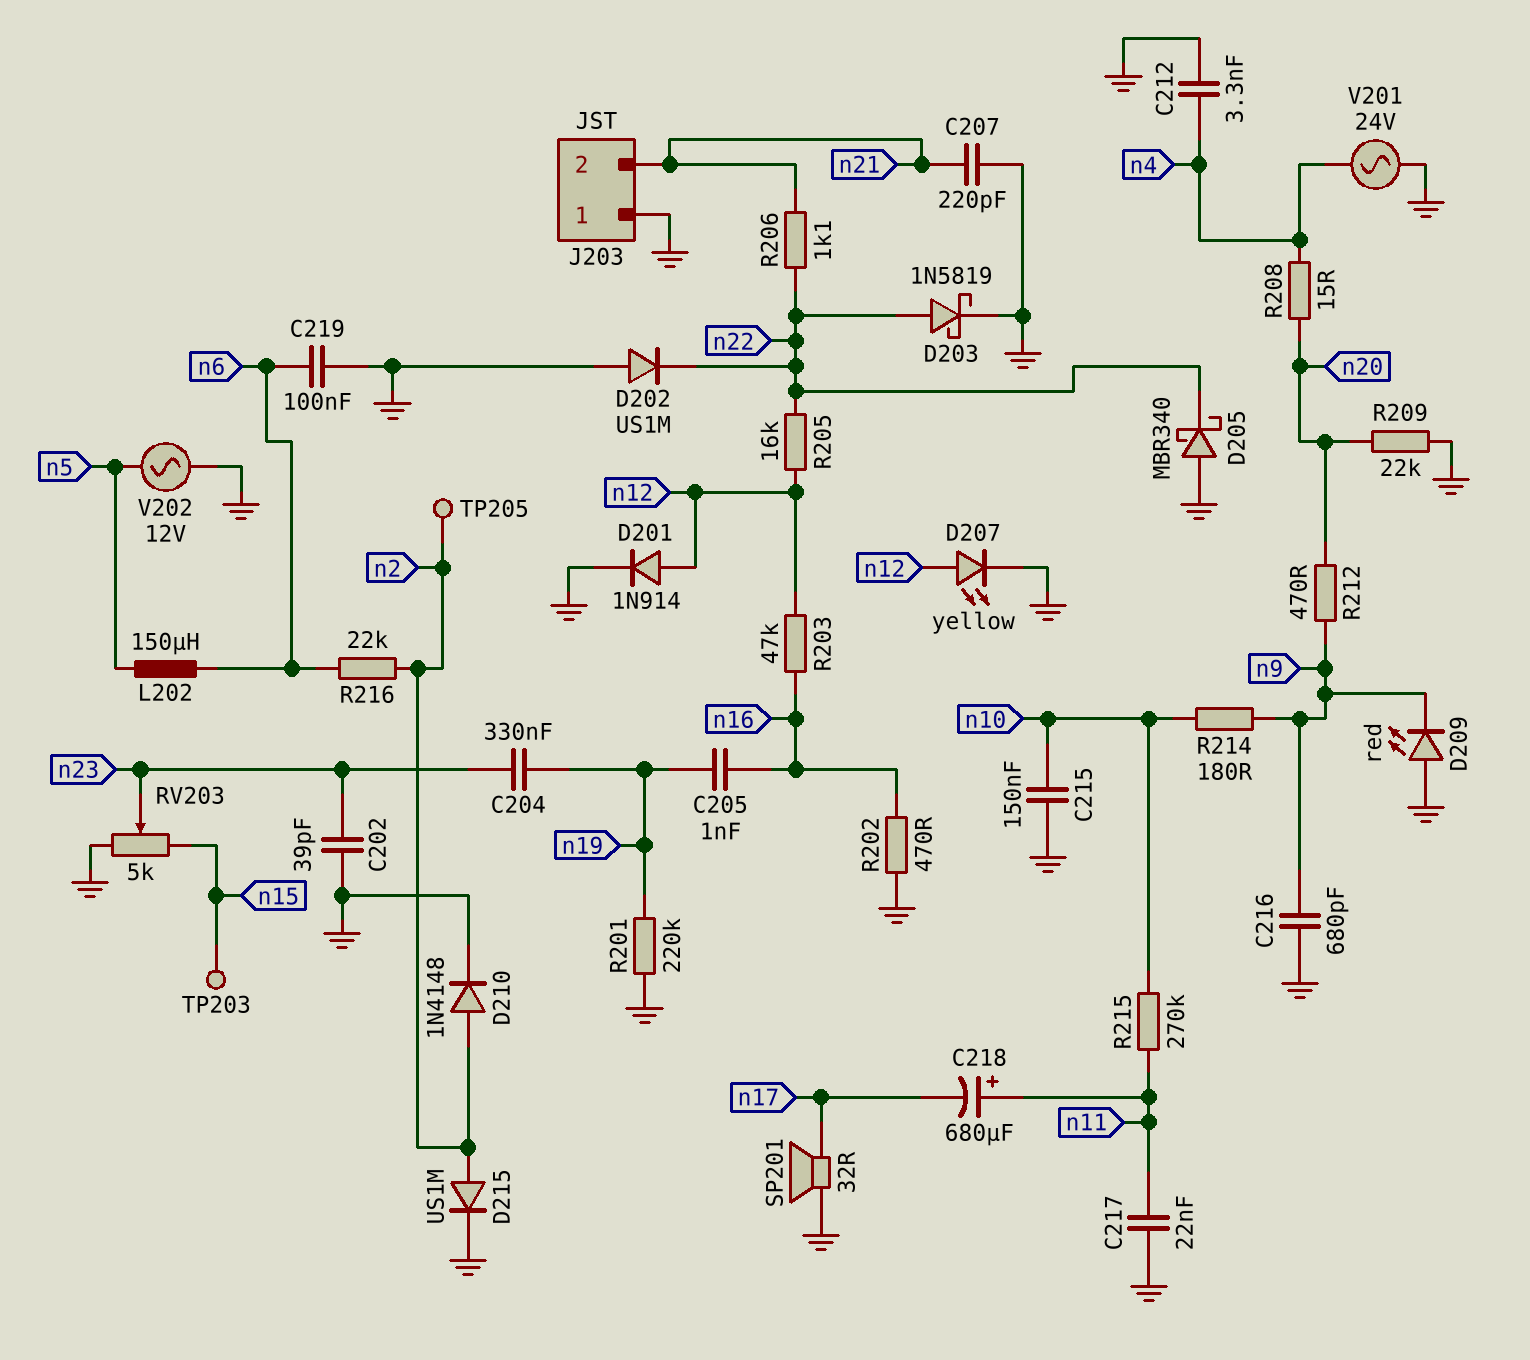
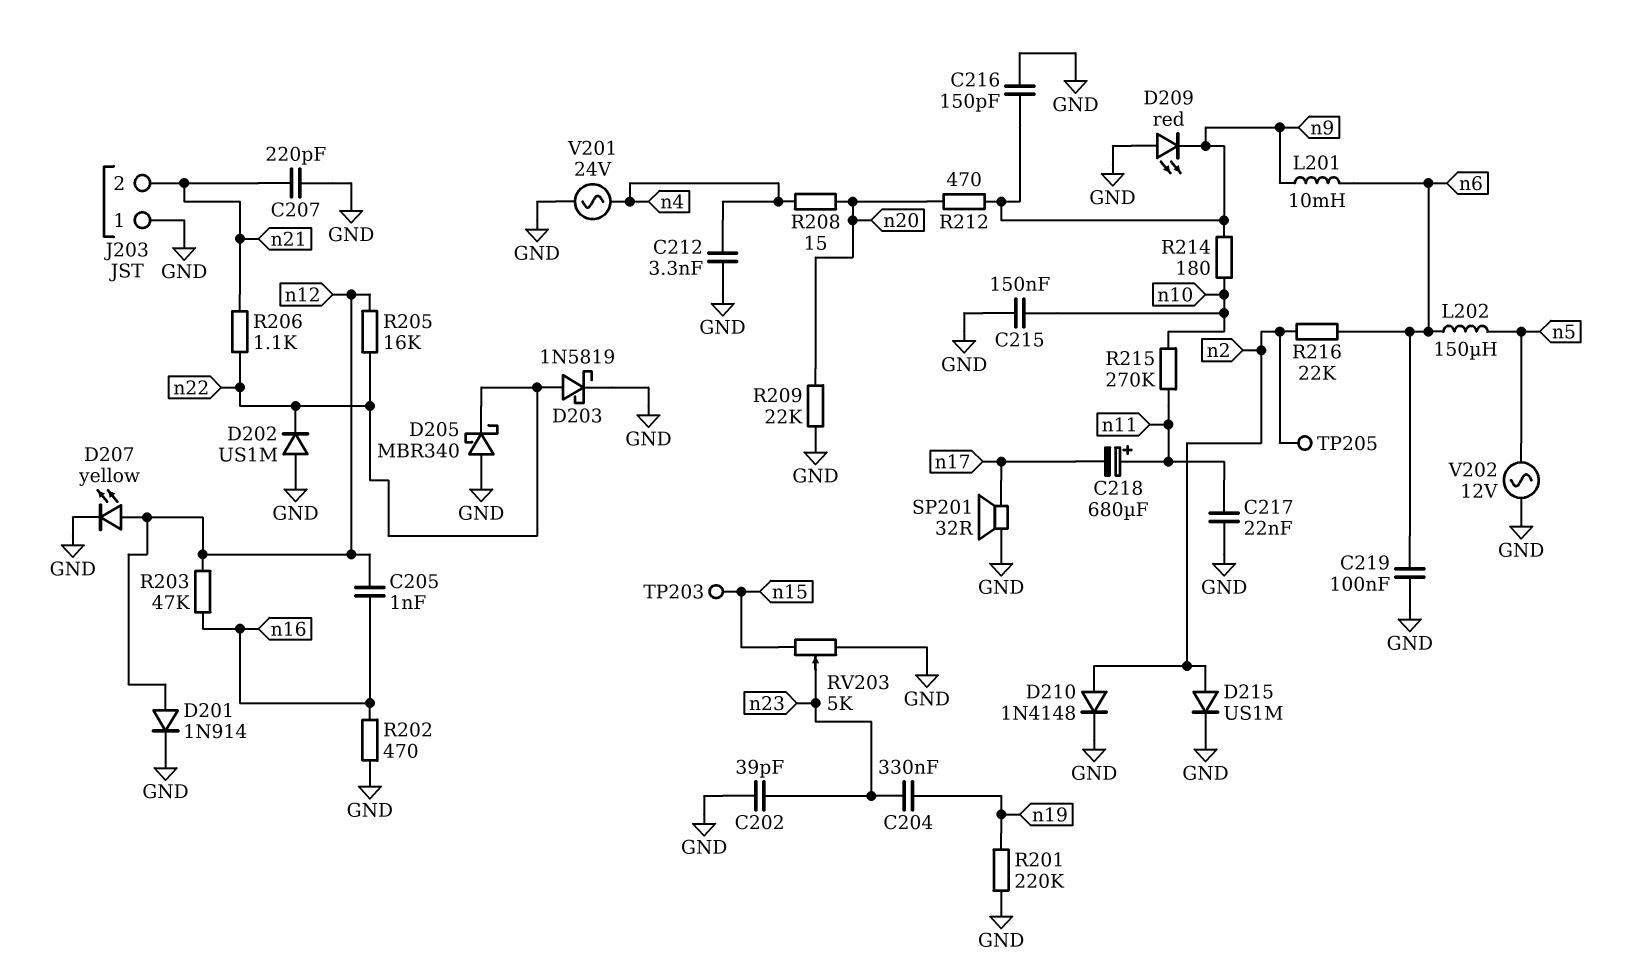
C205: 1nF (n16, n19) -> 1nF (n12, n16)
C216: 680pF (GND, n9) -> 150pF (GND, n9)
L201: none -> 10mH (n6, n9)

